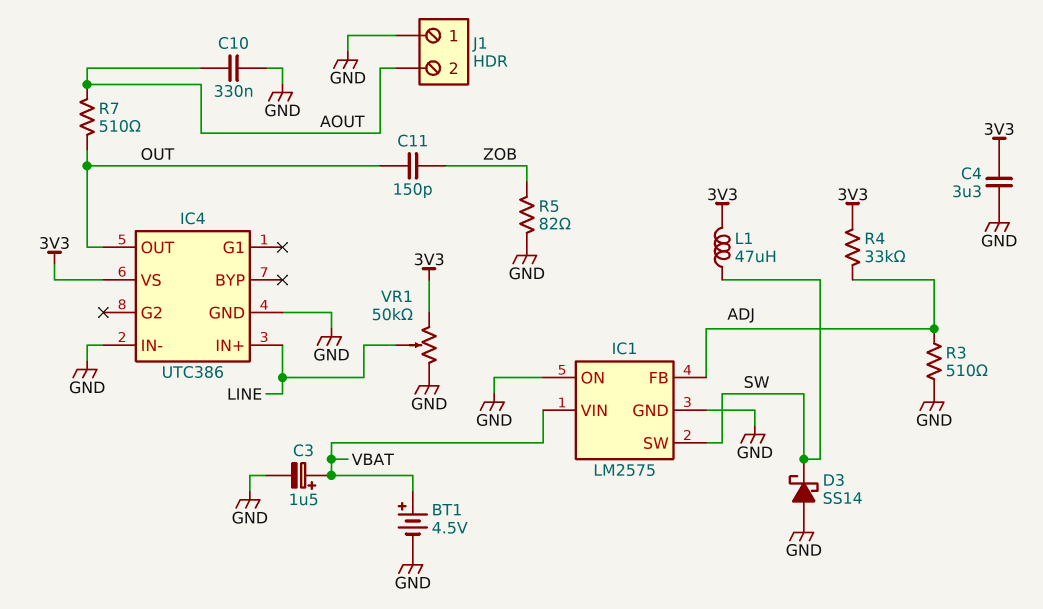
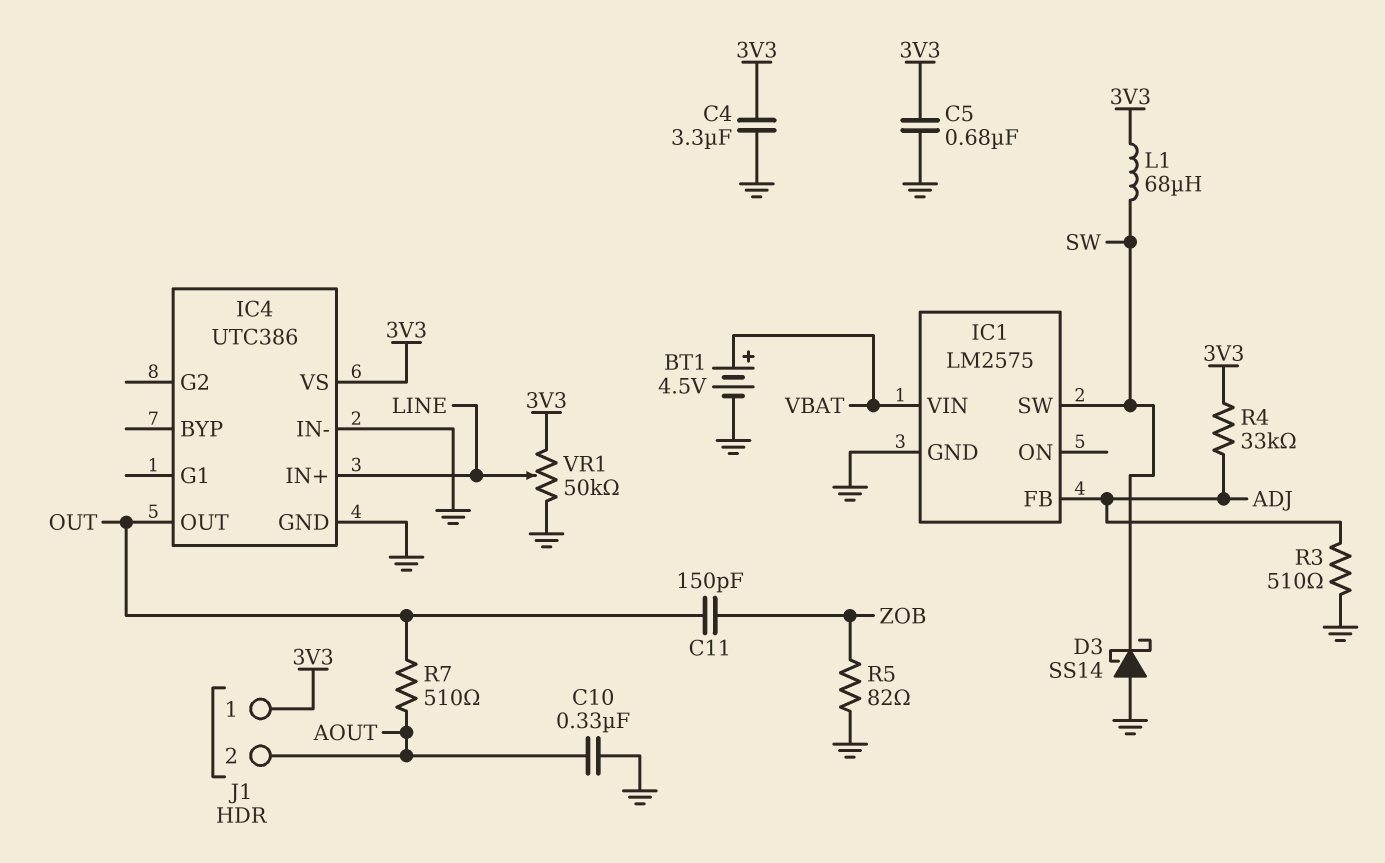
C3: 1.5uF (plus VBAT, minus GND) -> none
C5: none -> 680nF (3V3, GND)
IC1 pin ON: GND -> none
J1 pin 1: GND -> 3V3
L1: 47uH (3V3, SW) -> 68uH (3V3, SW)

